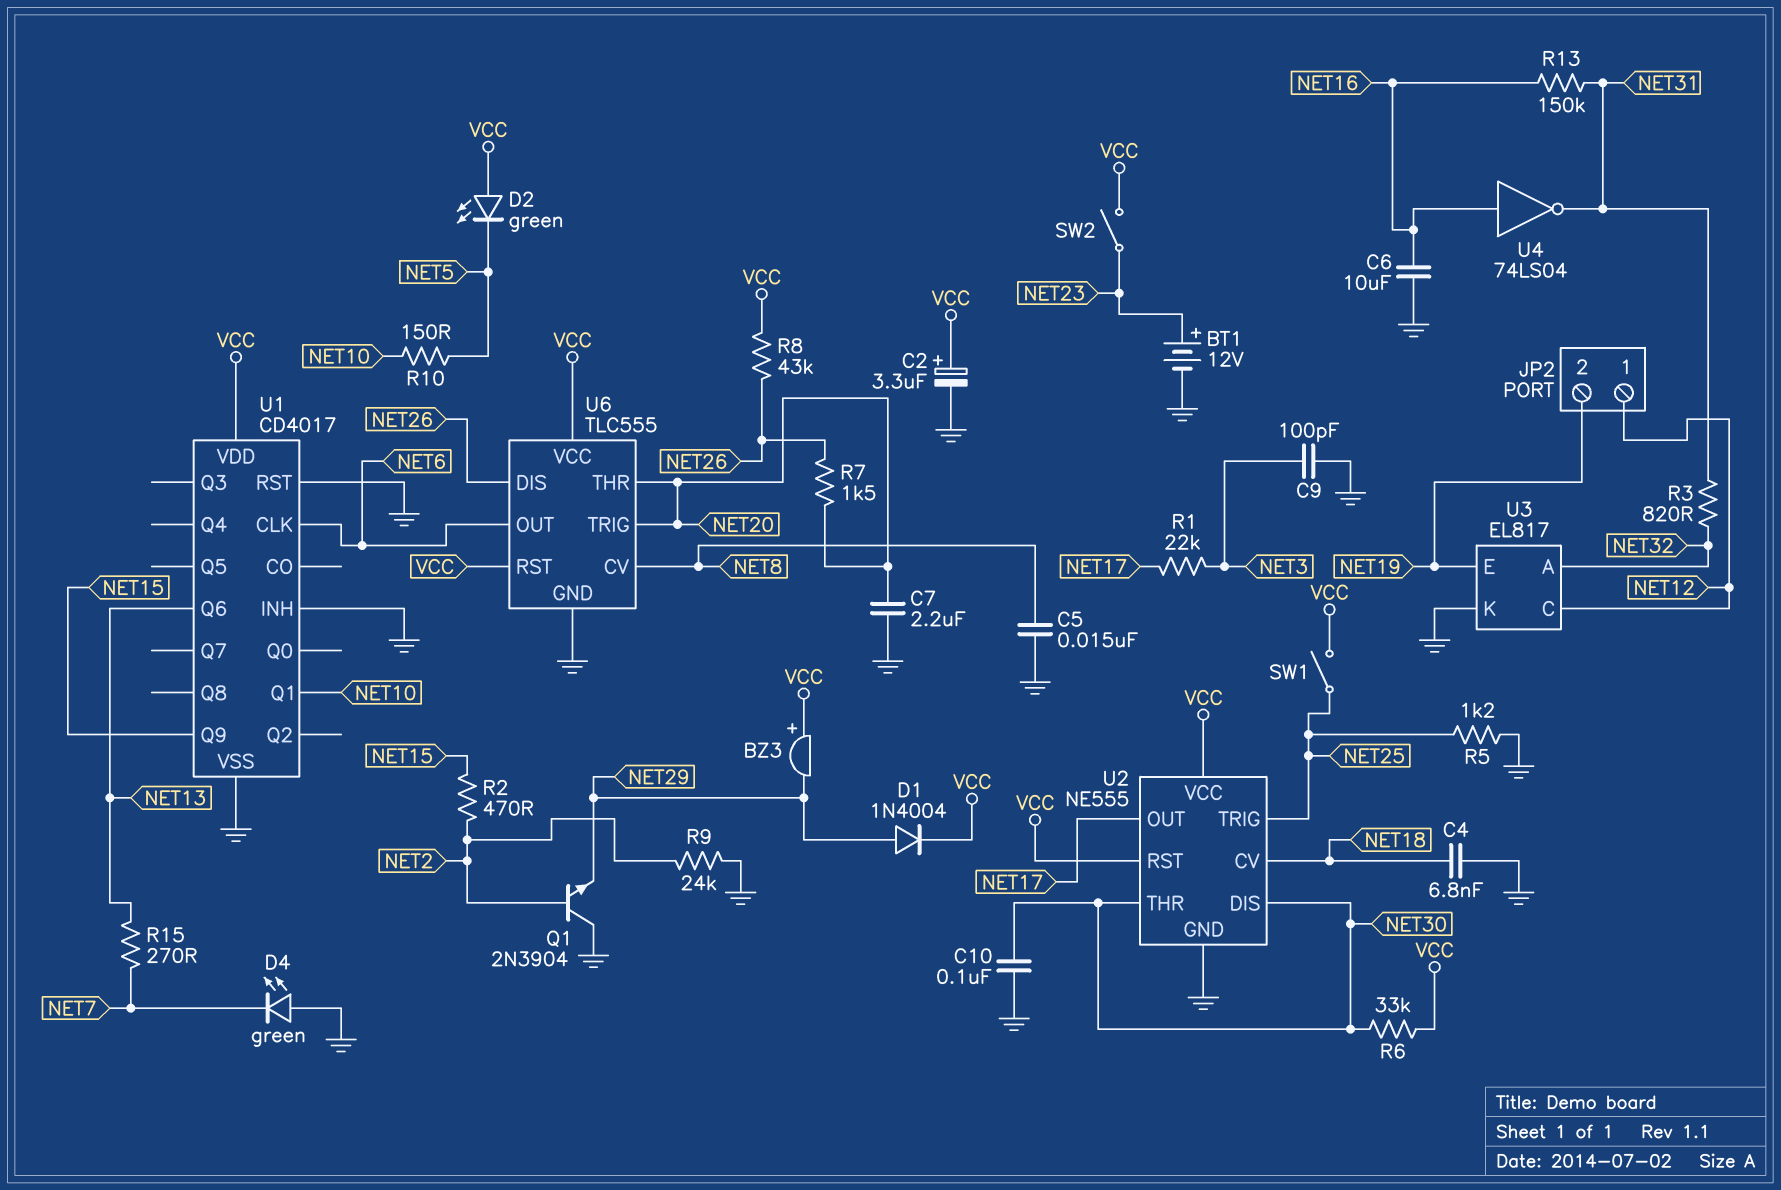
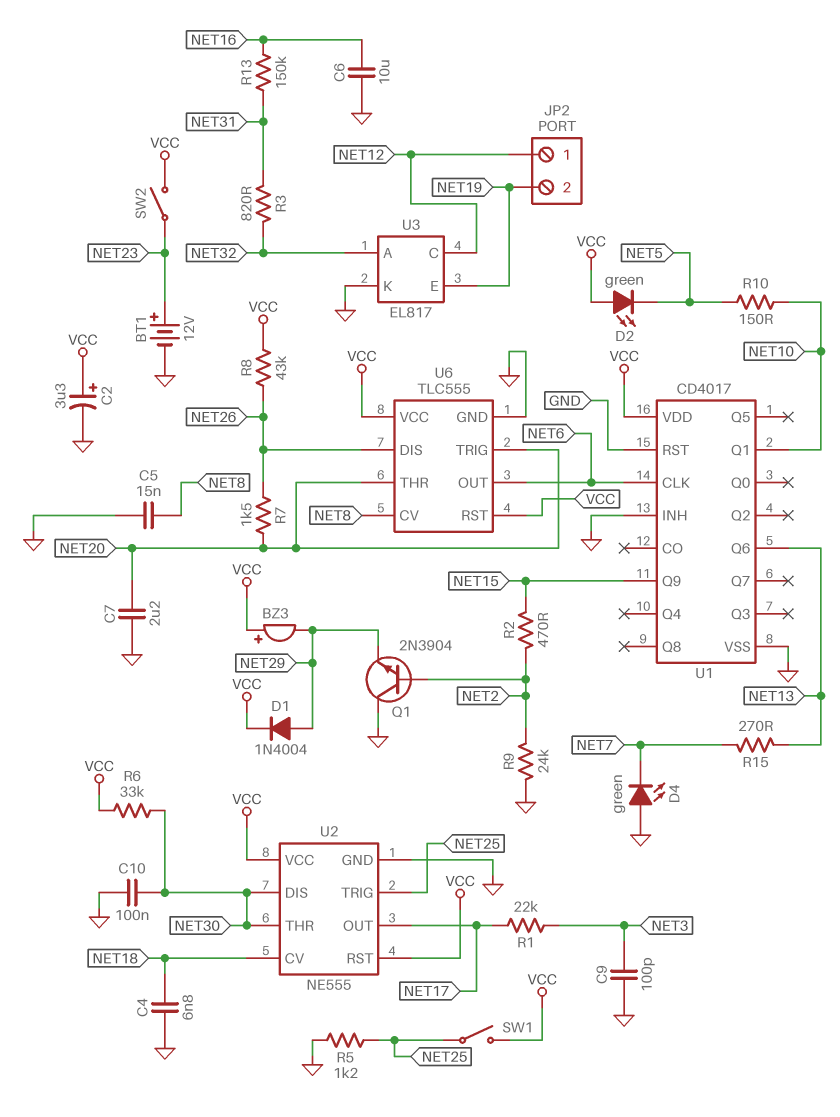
U4: NOT 74LS04 (in NET16, out NET31) -> none

